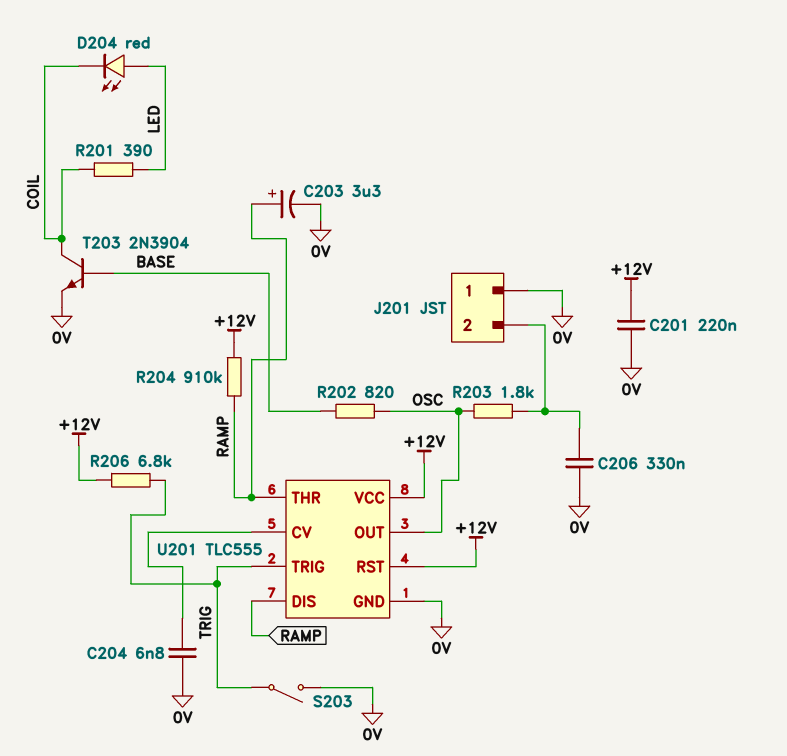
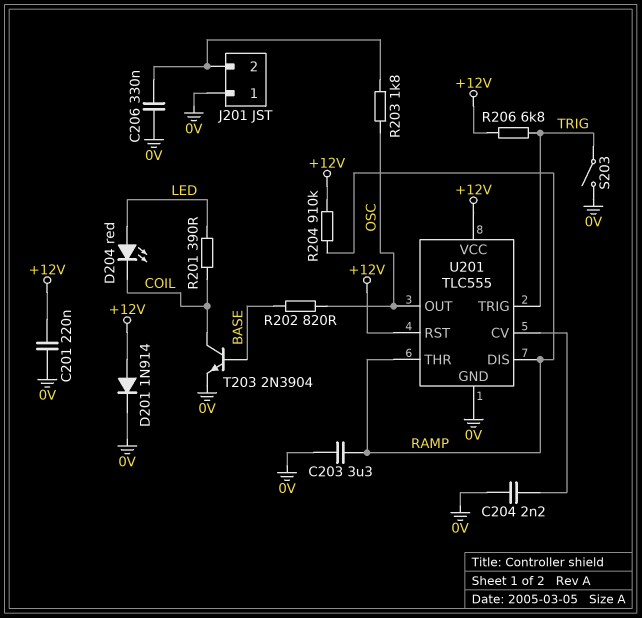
C203: 3.3uF (plus RAMP, minus 0V) -> 3.3uF (0V, RAMP)
C204: 6.8nF (0V, U201/CV) -> 2.2nF (0V, U201/CV)
D201: none -> diode 1N914 (A +12V, K 0V)

